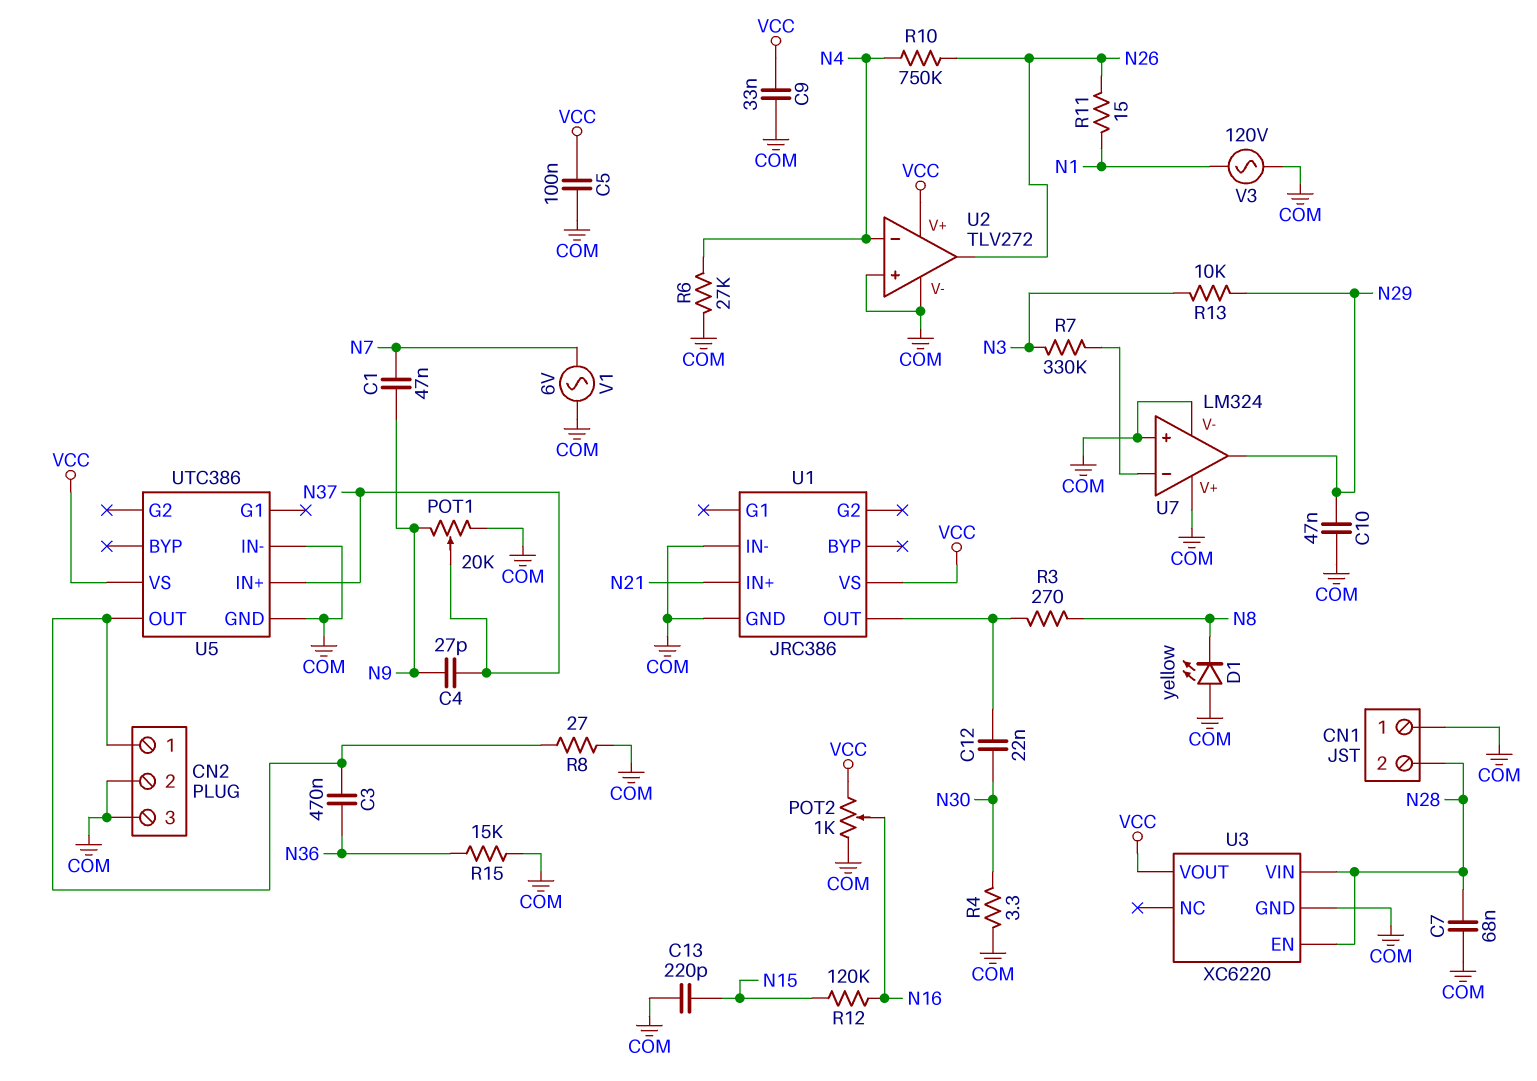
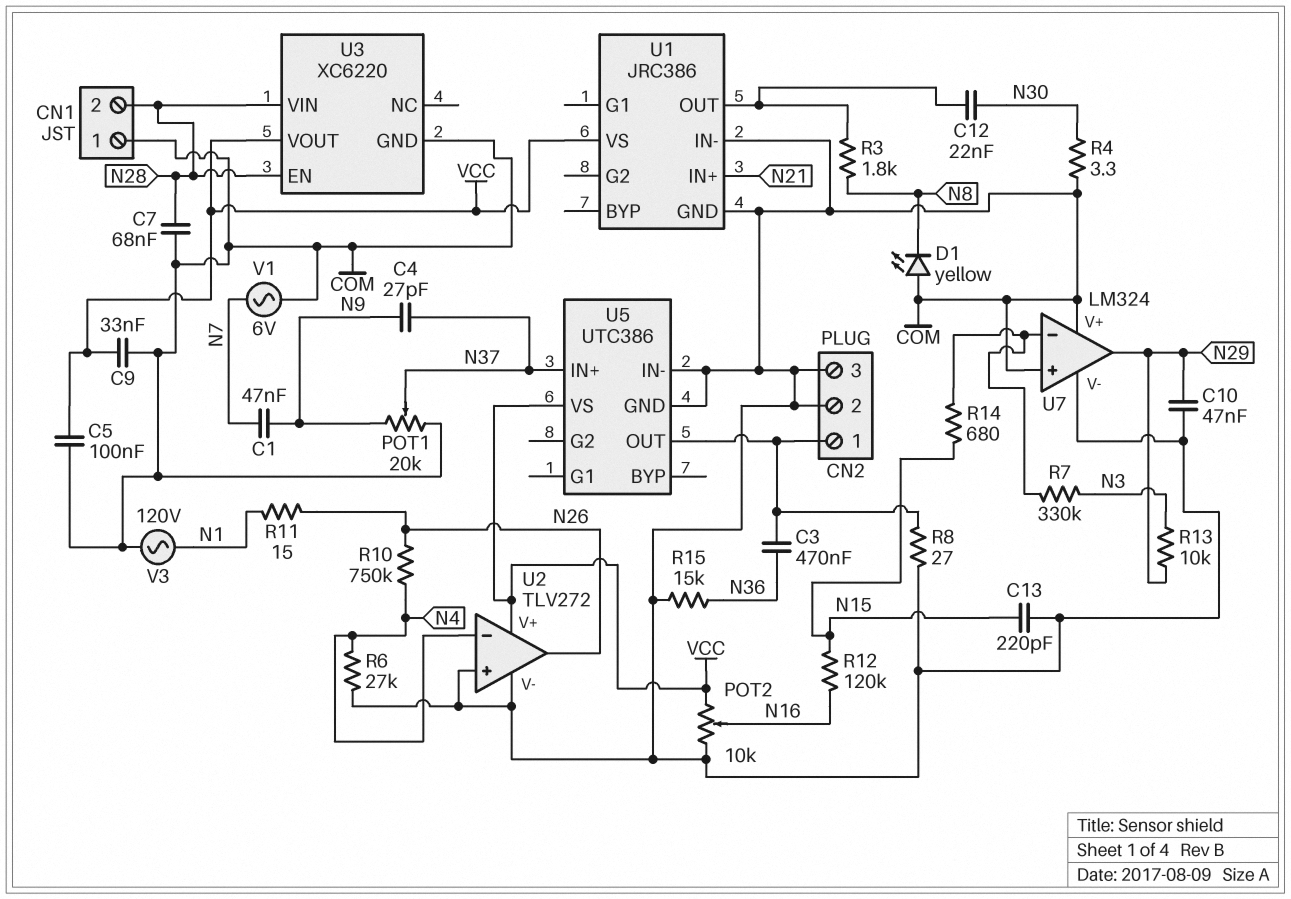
POT2: 1k (COM, VCC, wiper N16) -> 10k (COM, VCC, wiper N16)
R3: 270 (N8, U1/OUT) -> 1.8k (N8, U1/OUT)
R14: none -> 680 (N15, U7/in-)

